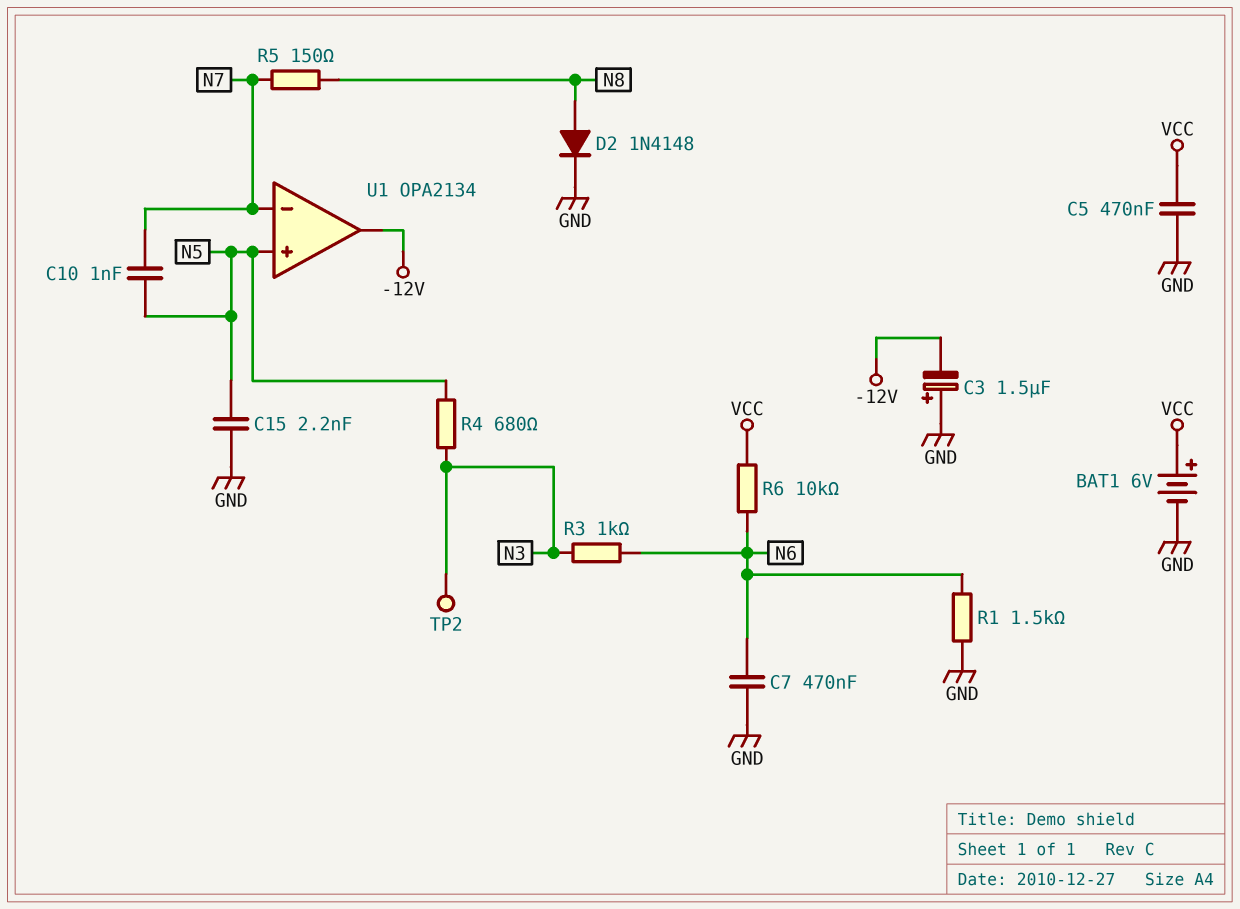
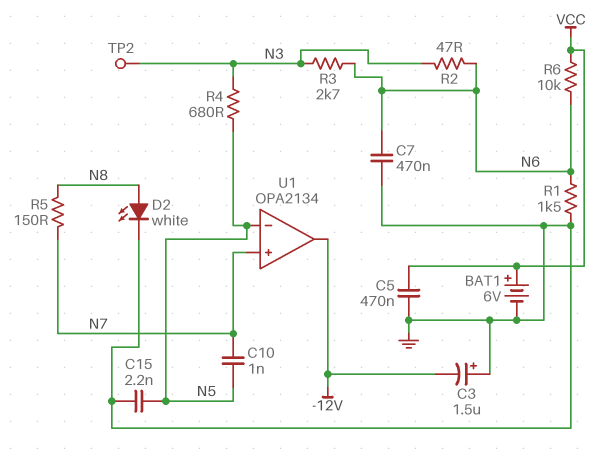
D2: diode 1N4148 (A N8, K GND) -> LED white (A N8, K GND)
R2: none -> 47 (N3, N6)
R3: 1k (N3, N6) -> 2.7k (N3, N6)
U1 pin in+: N5 -> N7
U1 pin in-: N7 -> N5

